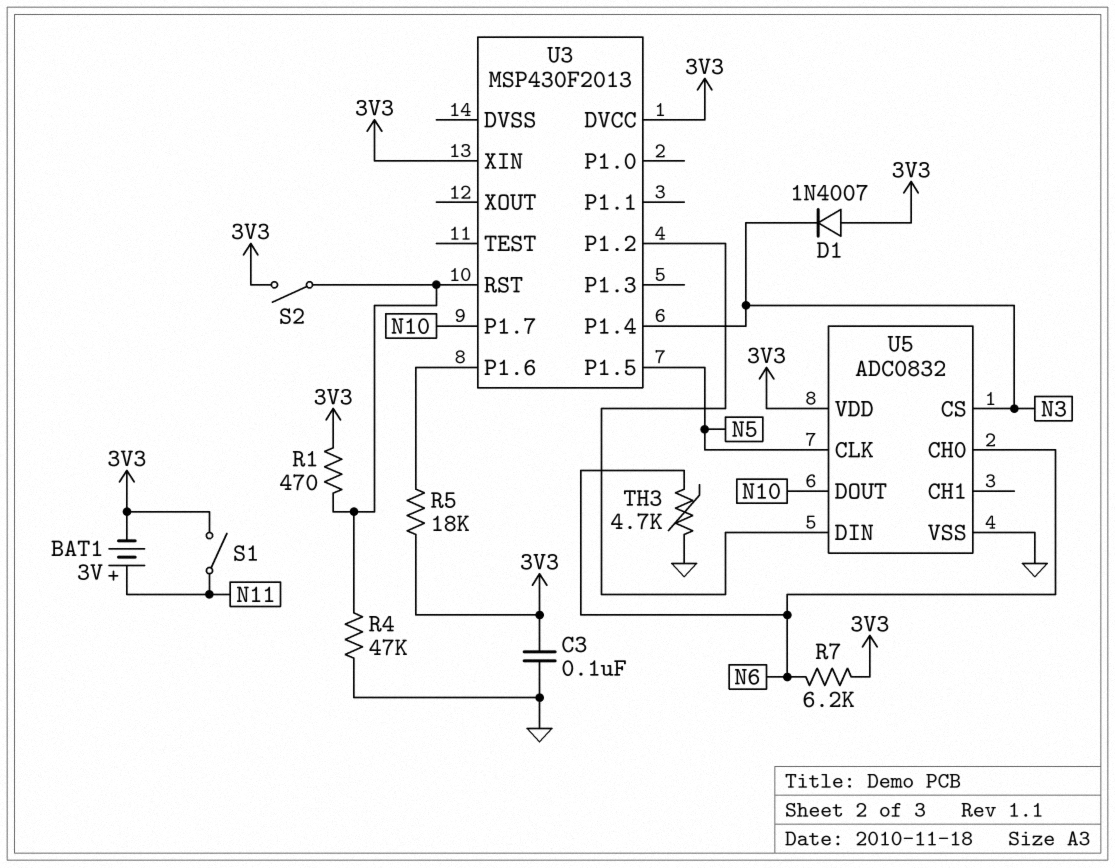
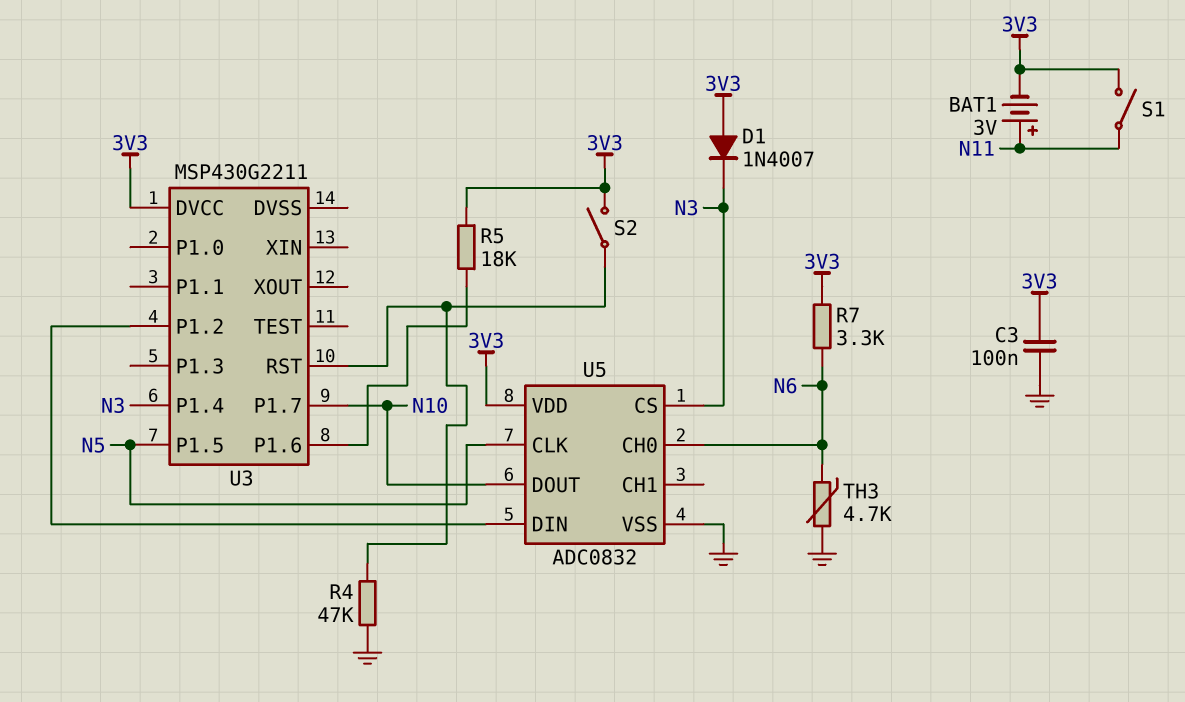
R1: 470 (3V3, U3/RST) -> none
R7: 6.2k (3V3, N6) -> 3.3k (3V3, N6)
U3: MSP430F2013 -> MSP430G2211
U3 pin XIN: 3V3 -> none

